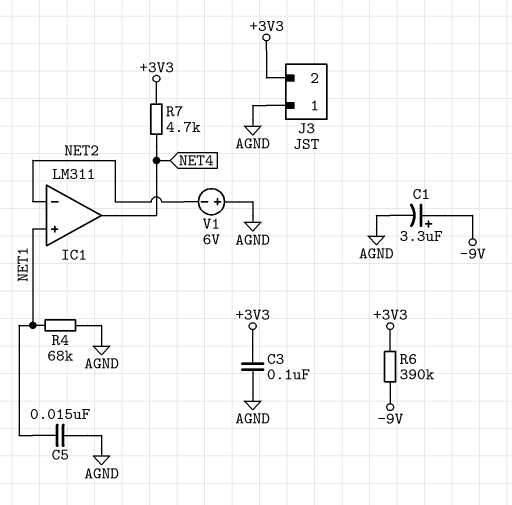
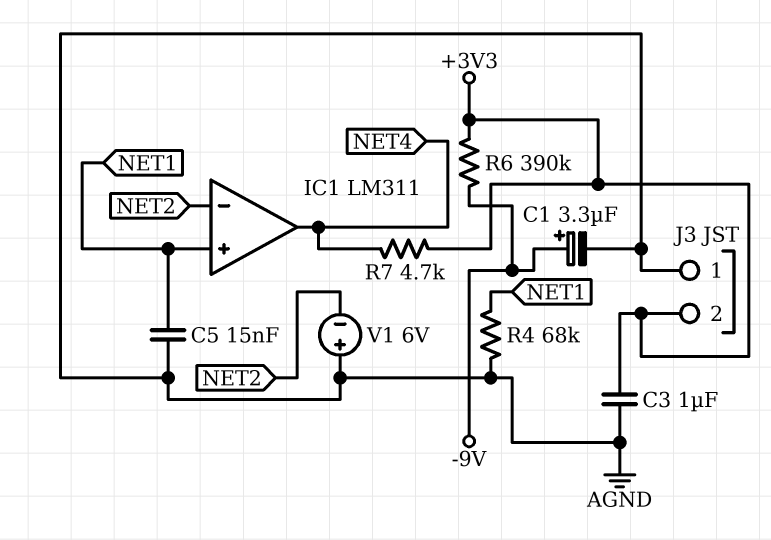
C3: 100nF (+3V3, AGND) -> 1uF (+3V3, AGND)

